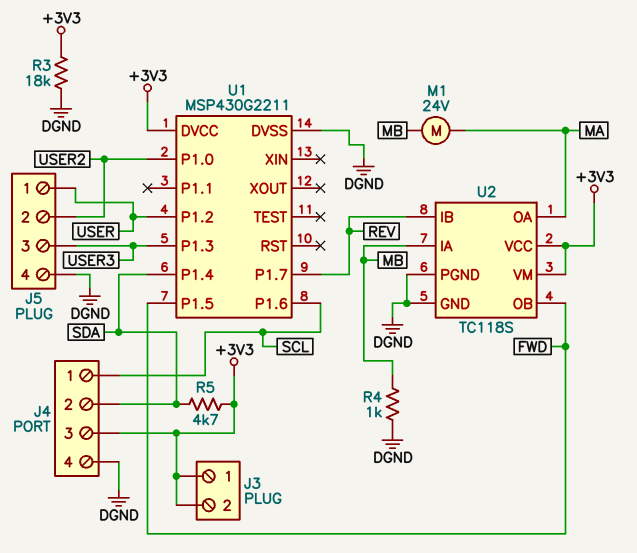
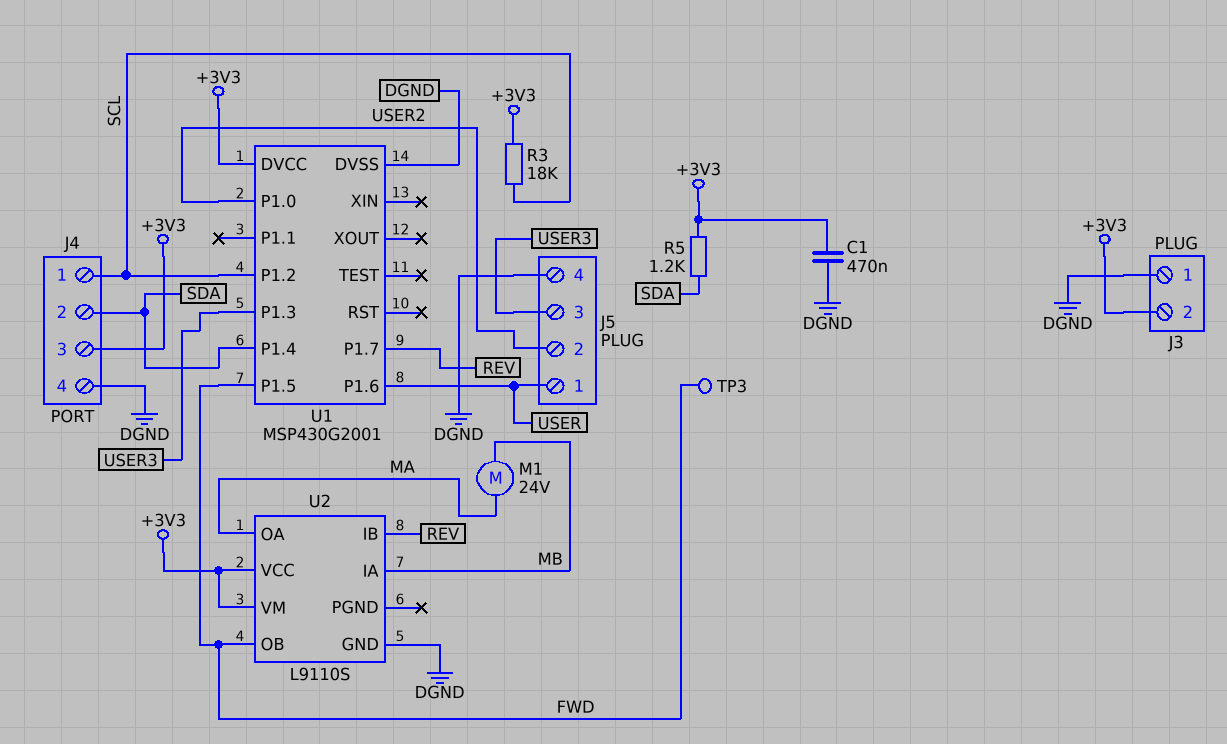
C1: none -> 470nF (+3V3, DGND)
J3 pin 1: +3V3 -> DGND
R3: 18k (+3V3, DGND) -> 18k (+3V3, SCL)
R4: 1k (DGND, MB) -> none
R5: 4.7k (+3V3, SDA) -> 1.2k (+3V3, SDA)
TP3: none -> test point (FWD)
U1: MSP430G2211 -> MSP430G2001
U1 pin P1.2: USER -> SCL
U1 pin P1.6: SCL -> USER
U2: TC118S -> L9110S
U2 pin PGND: DGND -> none

